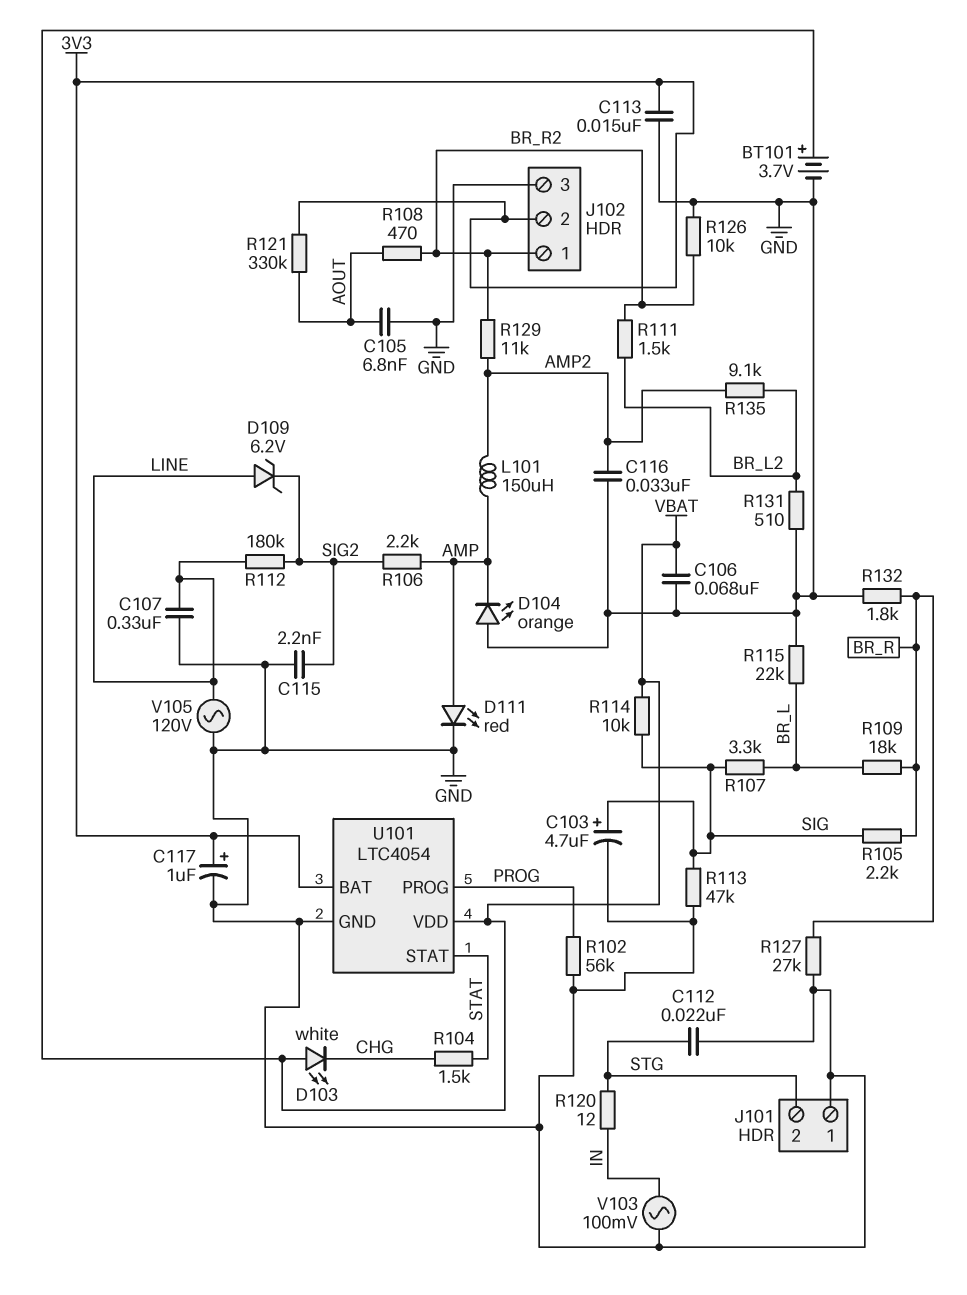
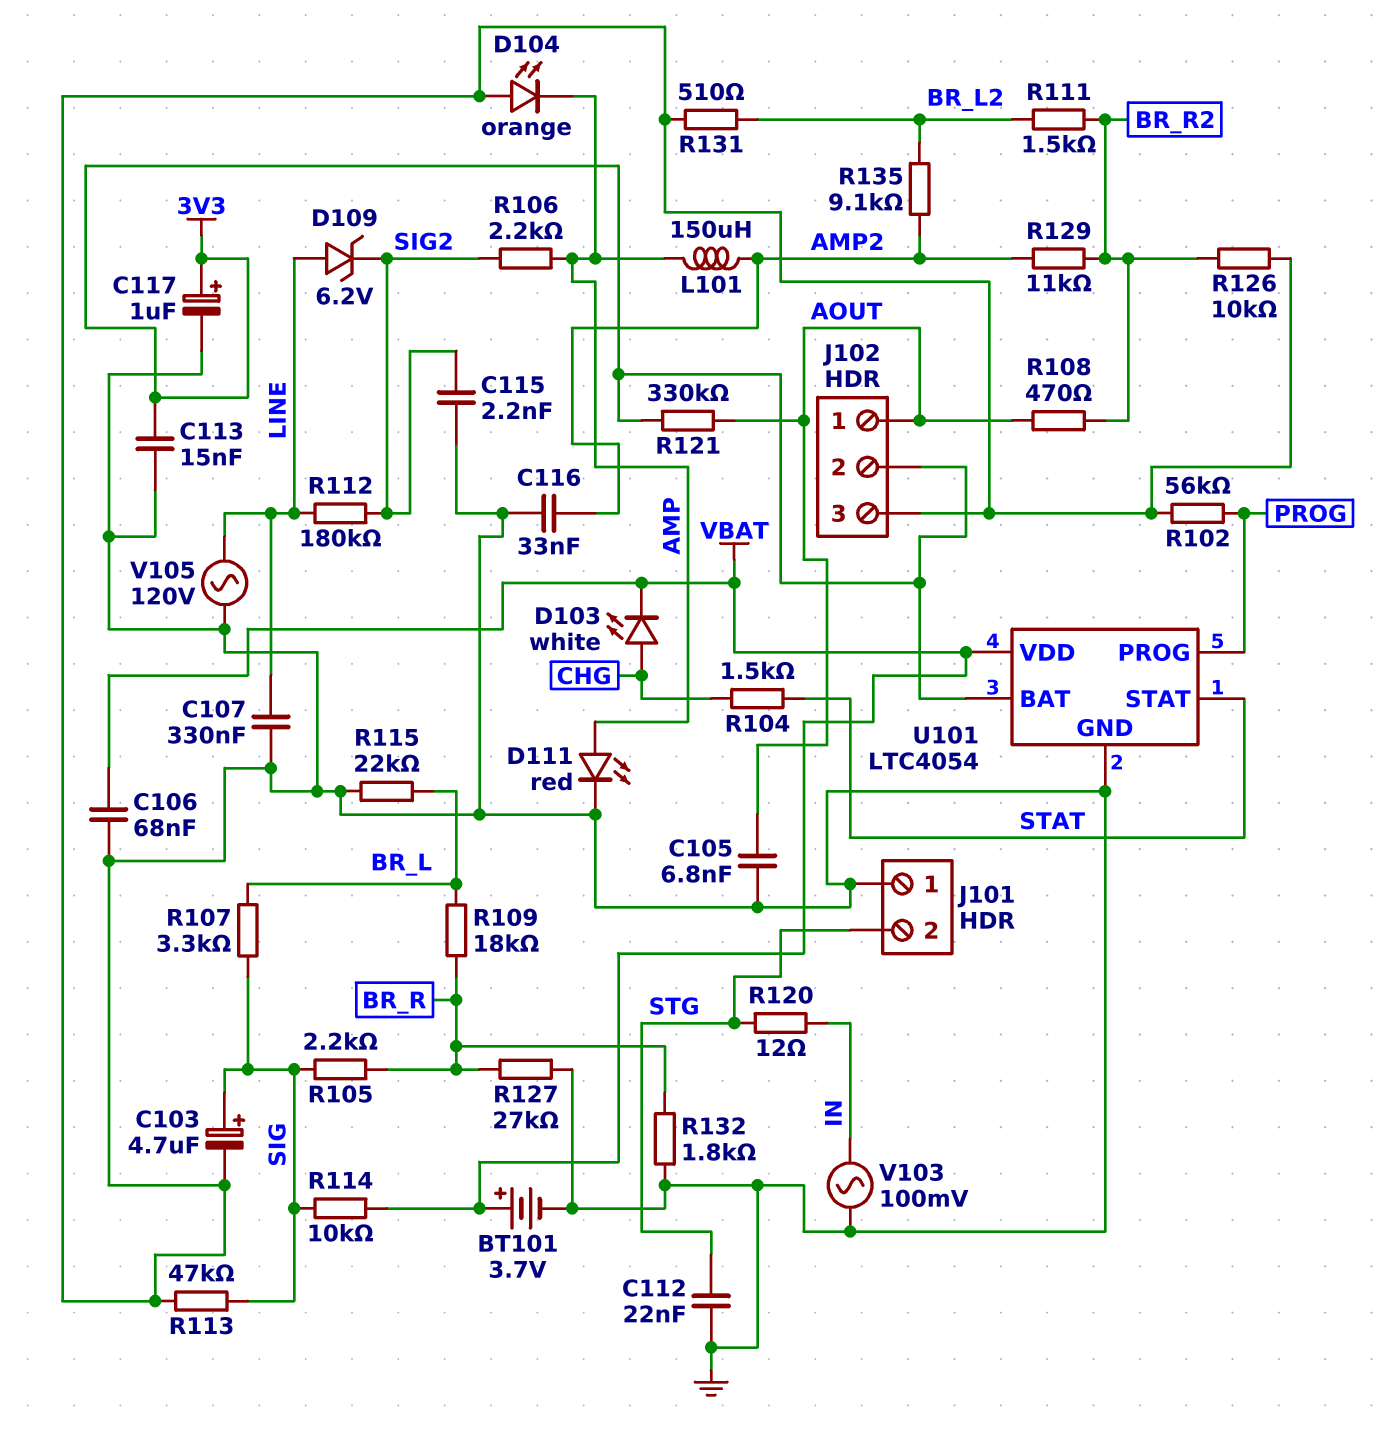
D103: LED white (A VBAT, K CHG) -> LED white (A CHG, K VBAT)
J102 pin 1: BR_R2 -> AOUT

